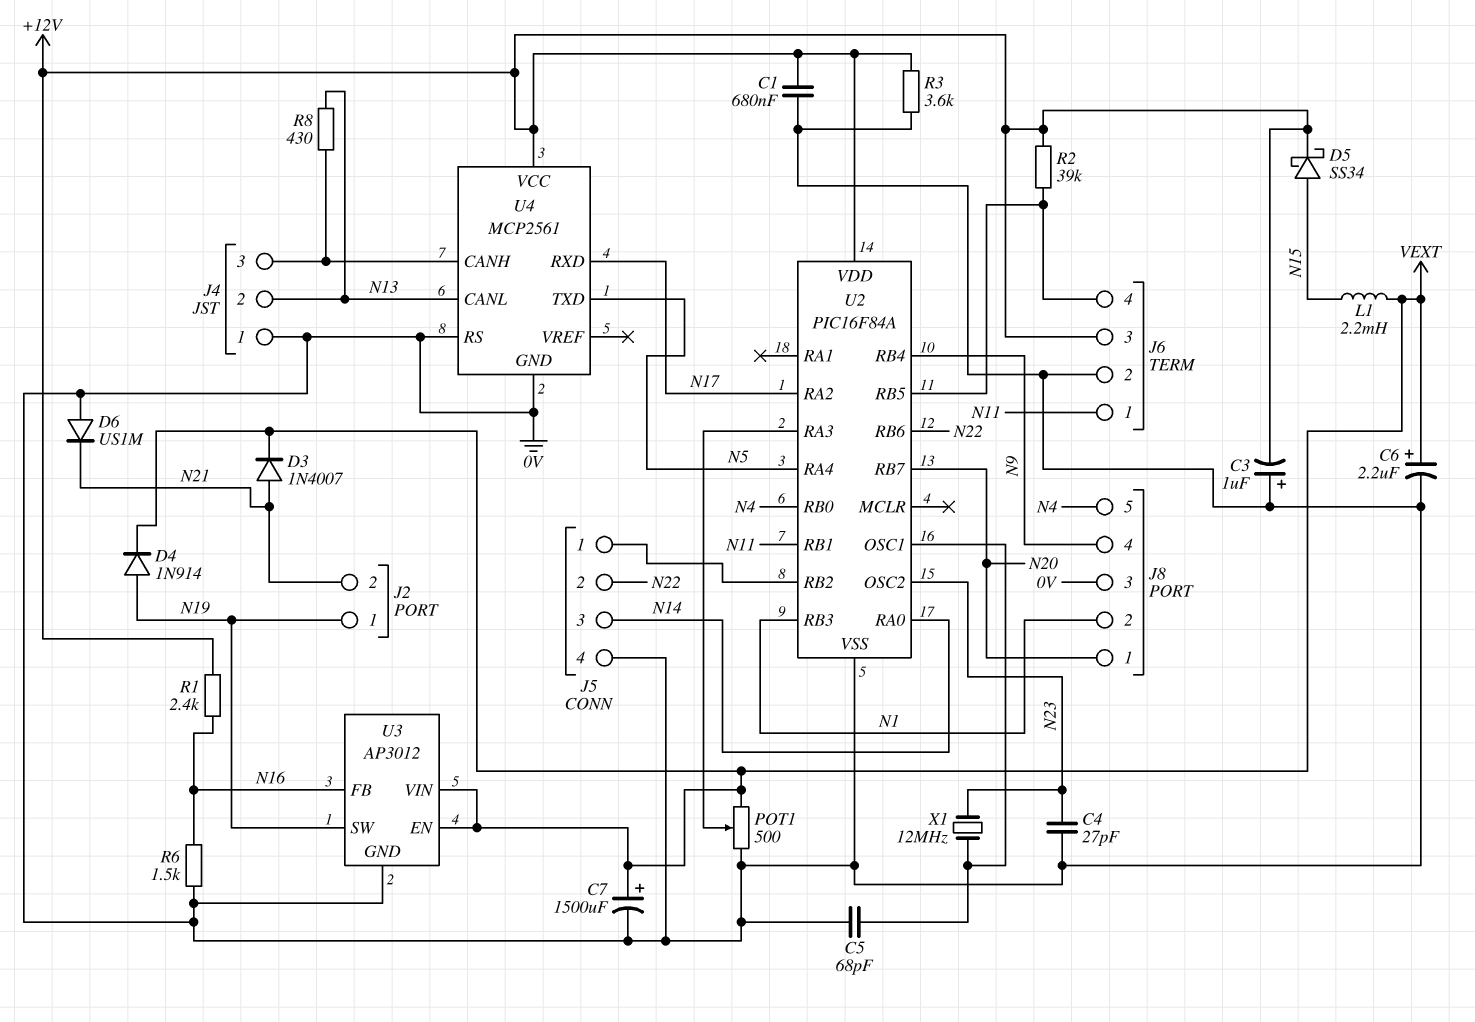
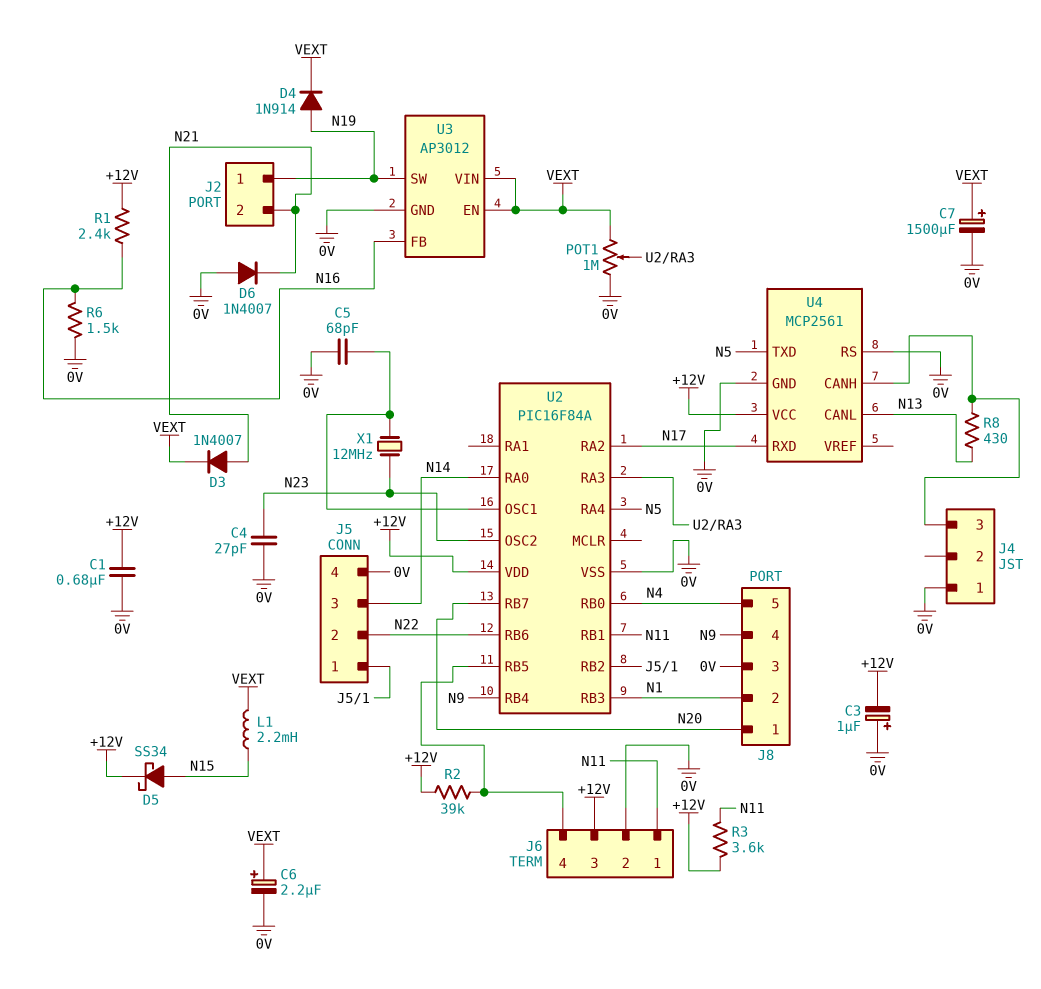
D6: diode US1M (A 0V, K N21) -> diode 1N4007 (A 0V, K N21)
J4 pin 2: N13 -> none
POT1: 500 (0V, VEXT, wiper U2/RA3) -> 1M (0V, VEXT, wiper U2/RA3)
R3: 3.6k (+12V, 0V) -> 3.6k (+12V, N11)

